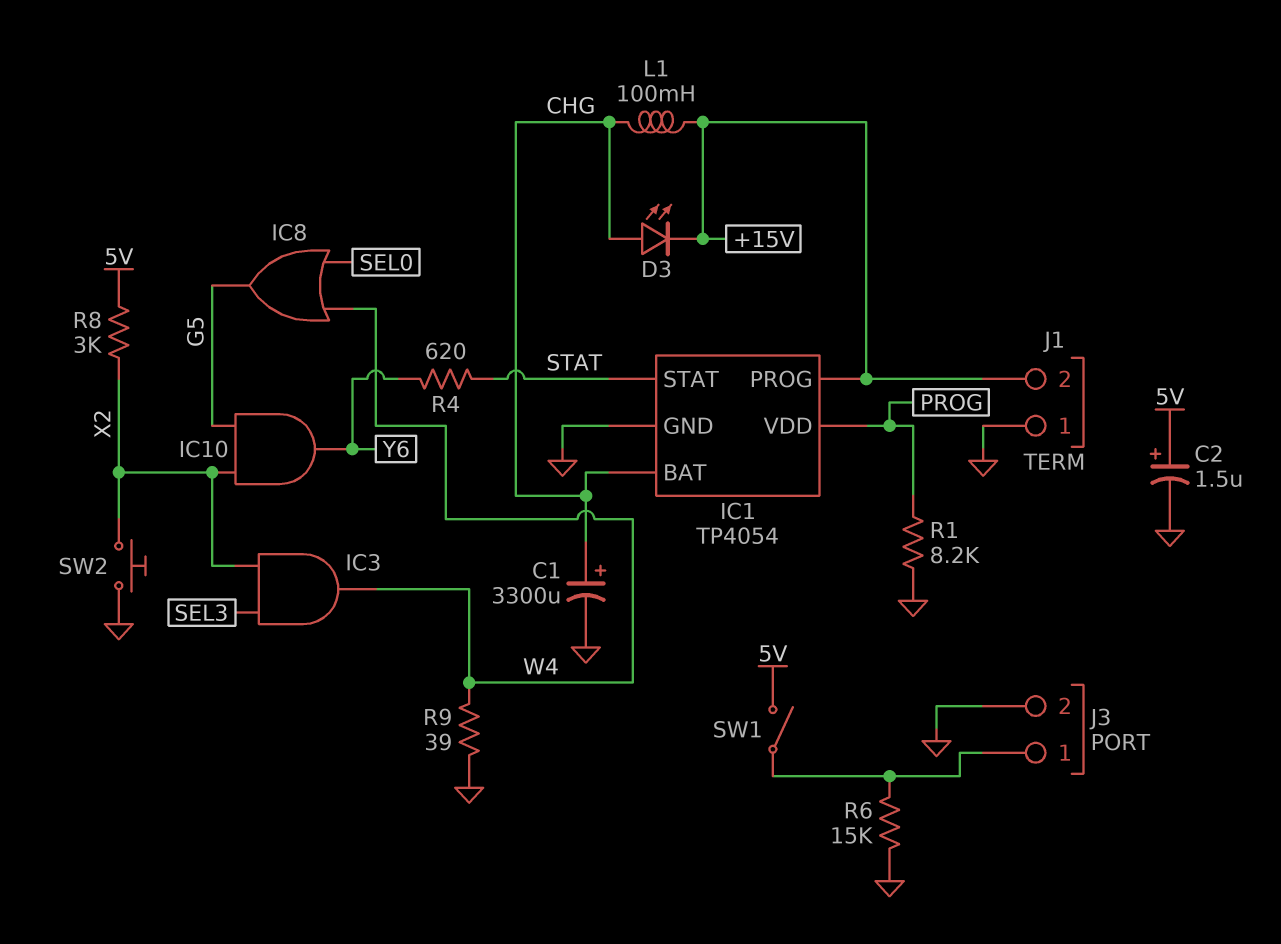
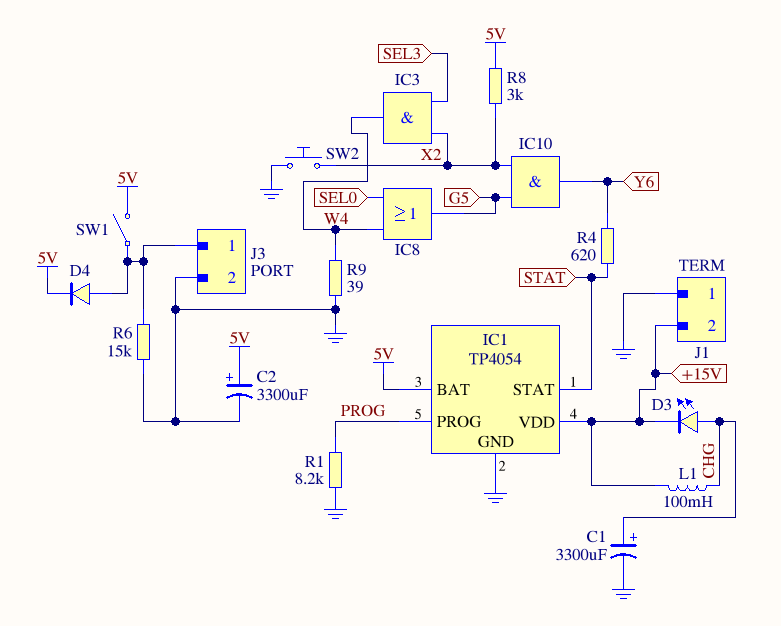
C2: 1.5uF (plus 5V, minus GND) -> 3300uF (plus 5V, minus GND)
D4: none -> diode (A J3/1, K 5V)
IC1 pin BAT: CHG -> 5V
IC1 pin PROG: +15V -> PROG
IC1 pin VDD: PROG -> +15V

